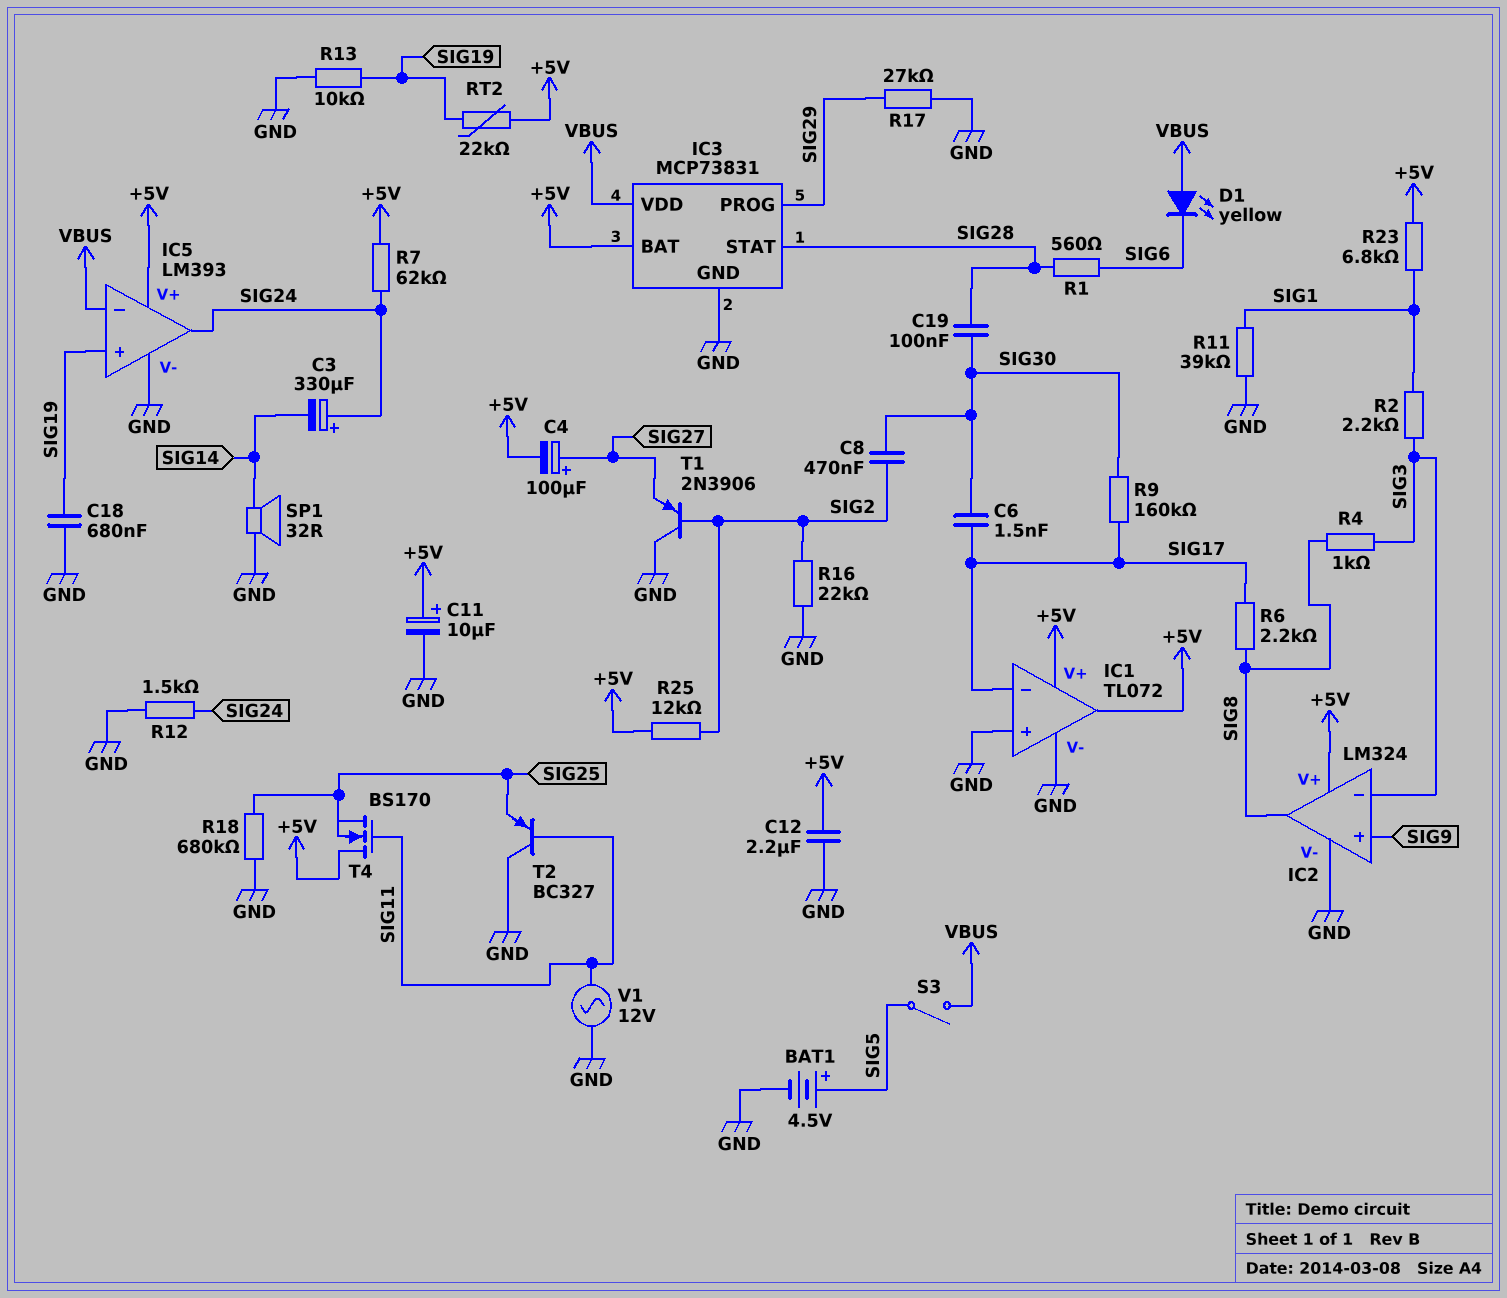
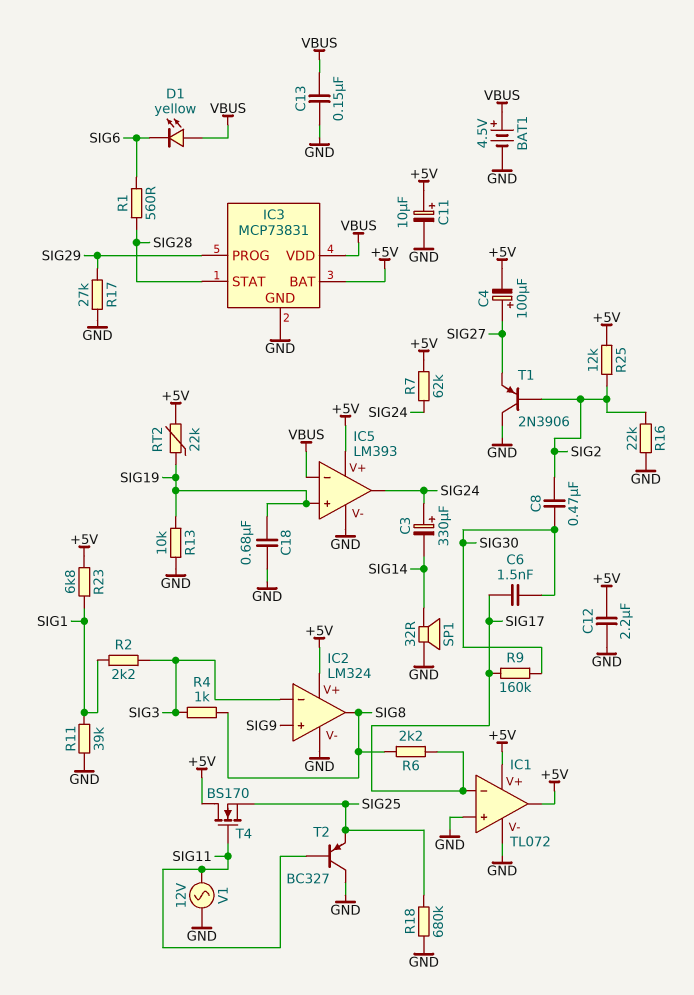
BAT1: 4.5V (plus SIG5, minus GND) -> 4.5V (plus VBUS, minus GND)
C13: none -> 150nF (GND, VBUS)
C19: 100nF (SIG28, SIG30) -> none
R12: 1.5k (GND, SIG24) -> none
S3: switch (SIG5, VBUS) -> none

